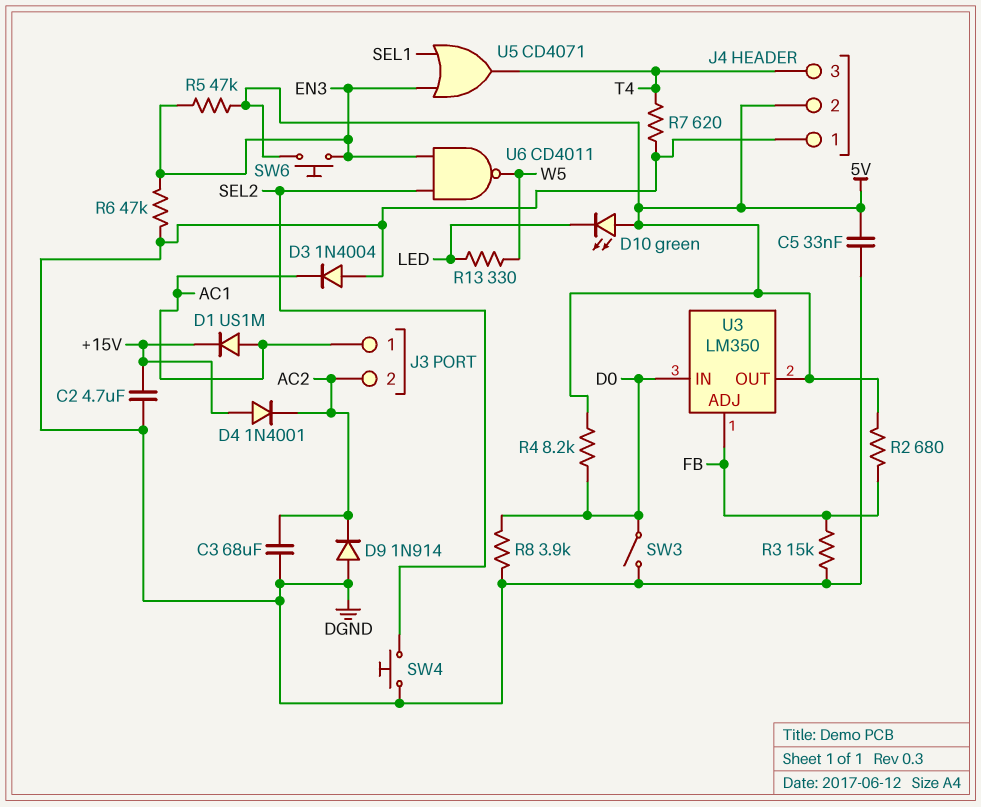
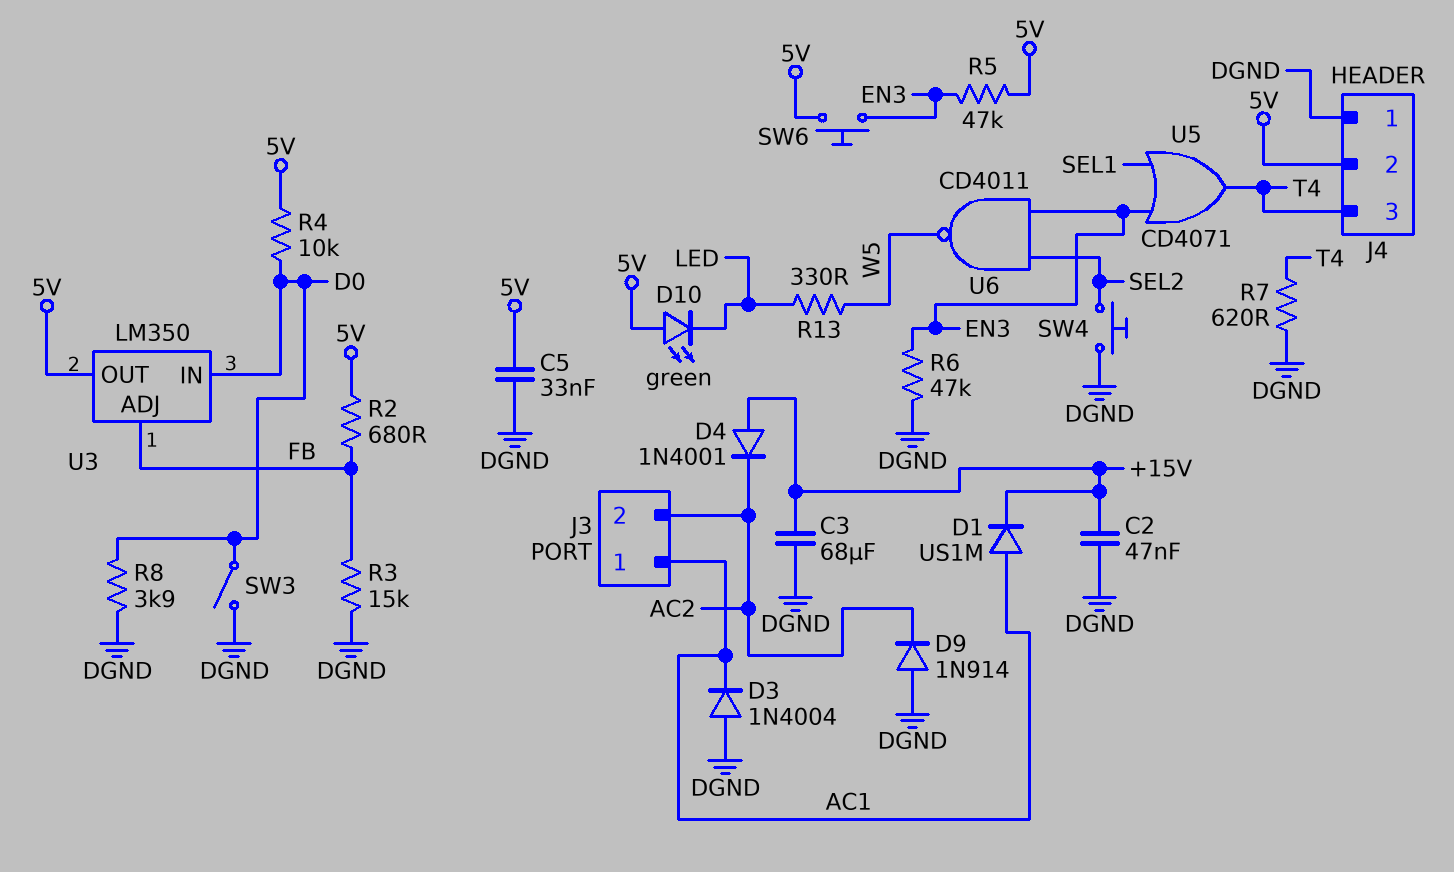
C2: 4.7uF (+15V, DGND) -> 47nF (+15V, DGND)
C3: 68uF (AC2, DGND) -> 68uF (+15V, DGND)
R4: 8.2k (5V, D0) -> 10k (5V, D0)

